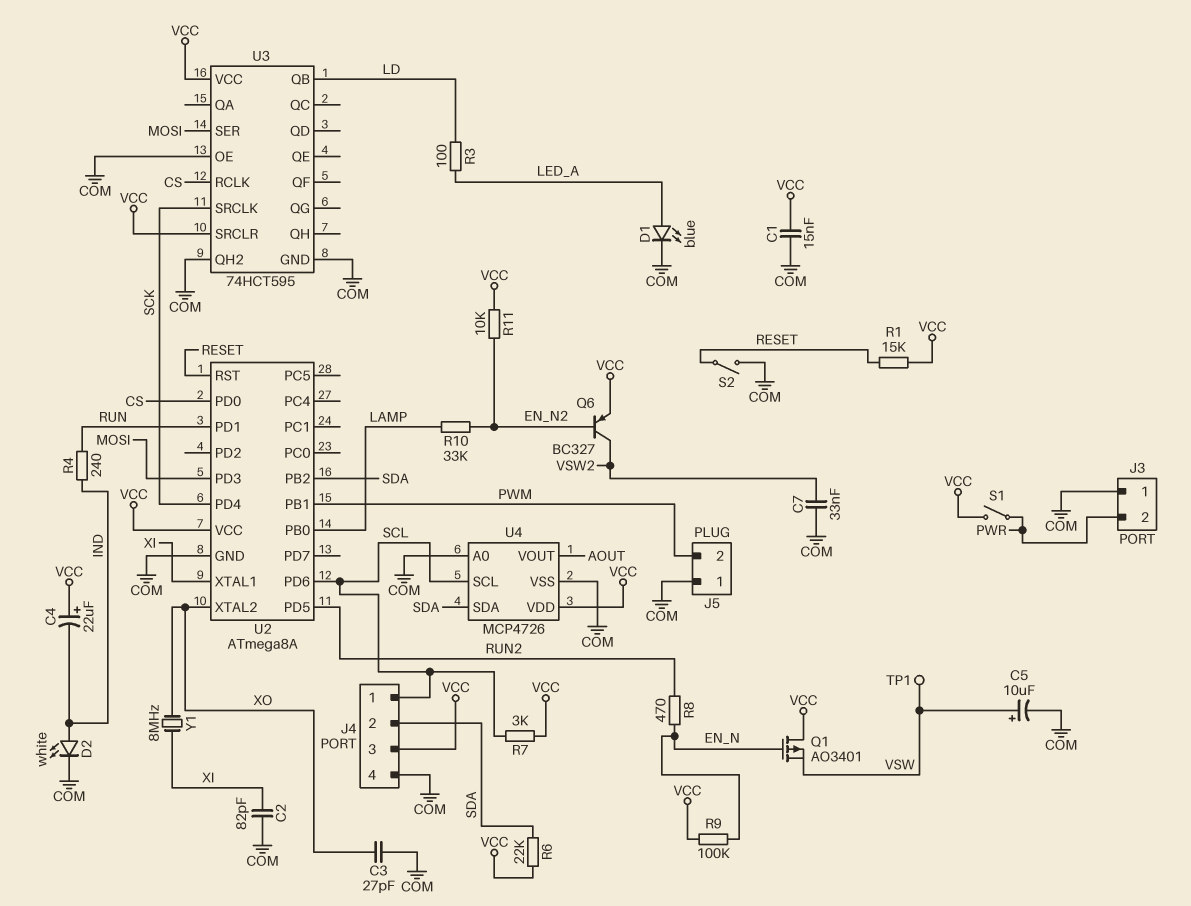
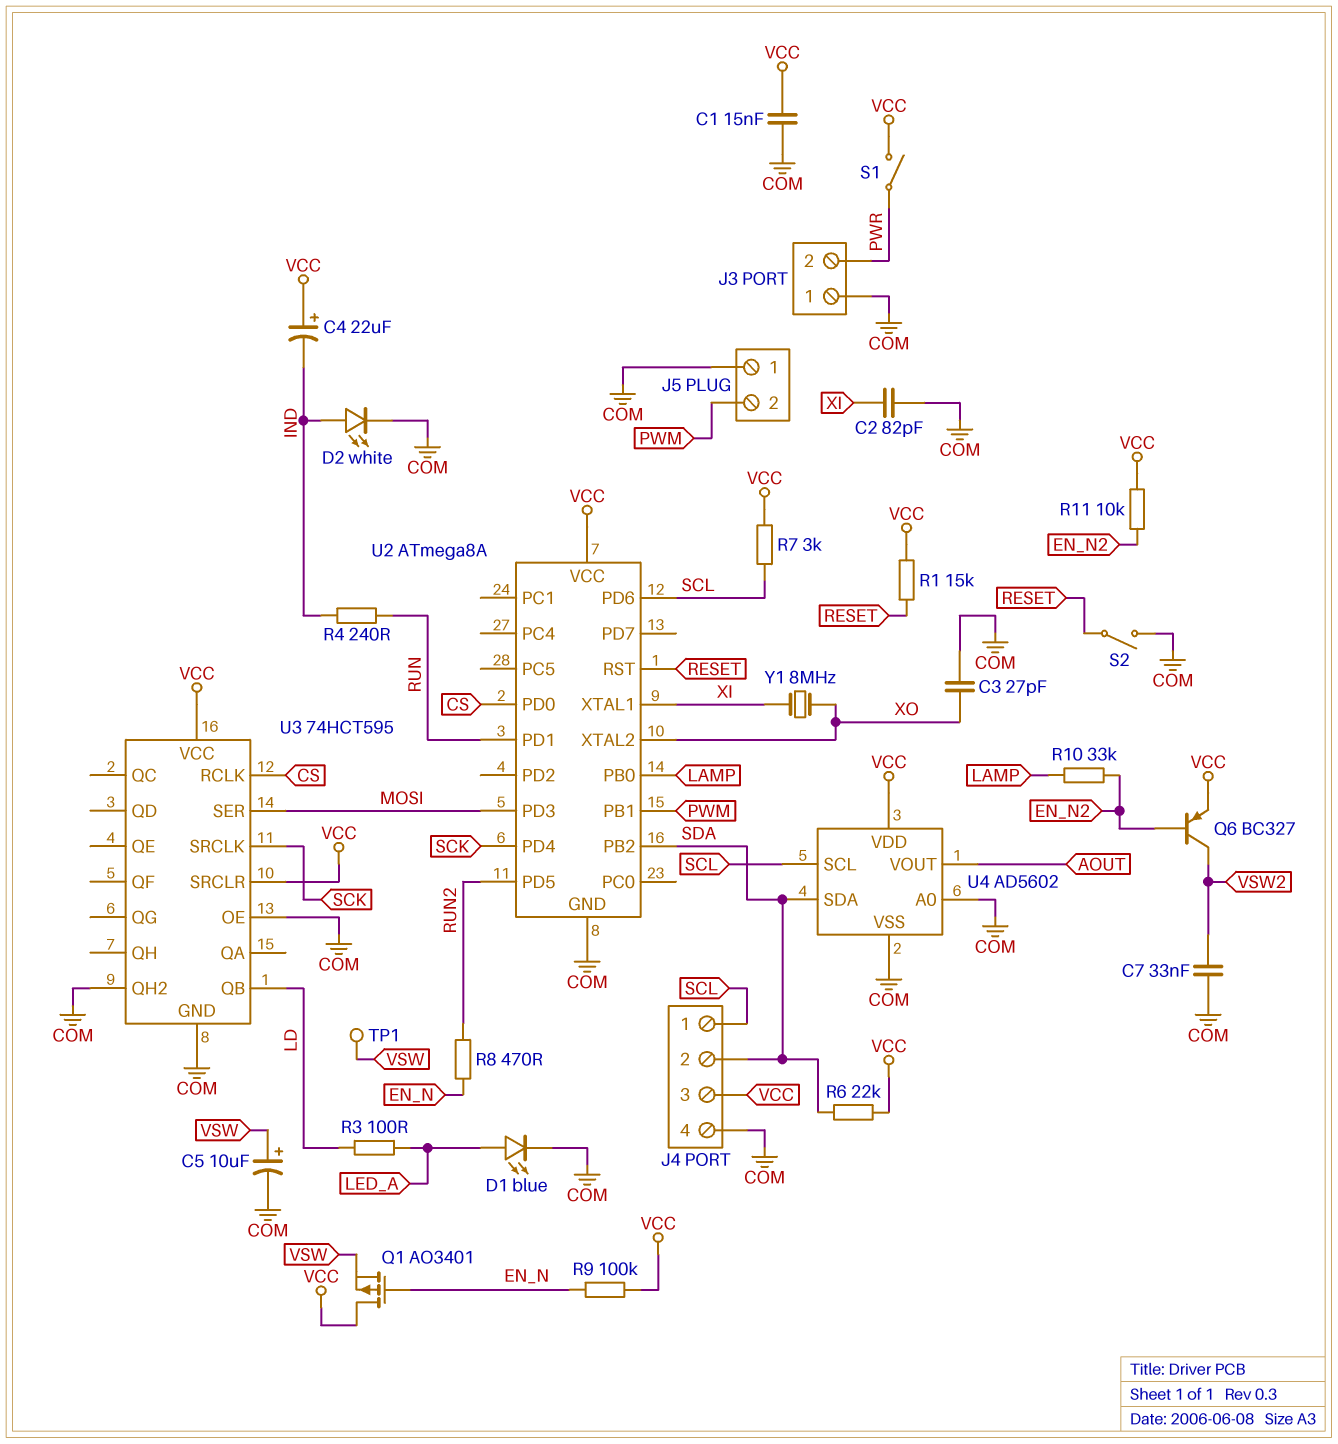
U4: MCP4726 -> AD5602

